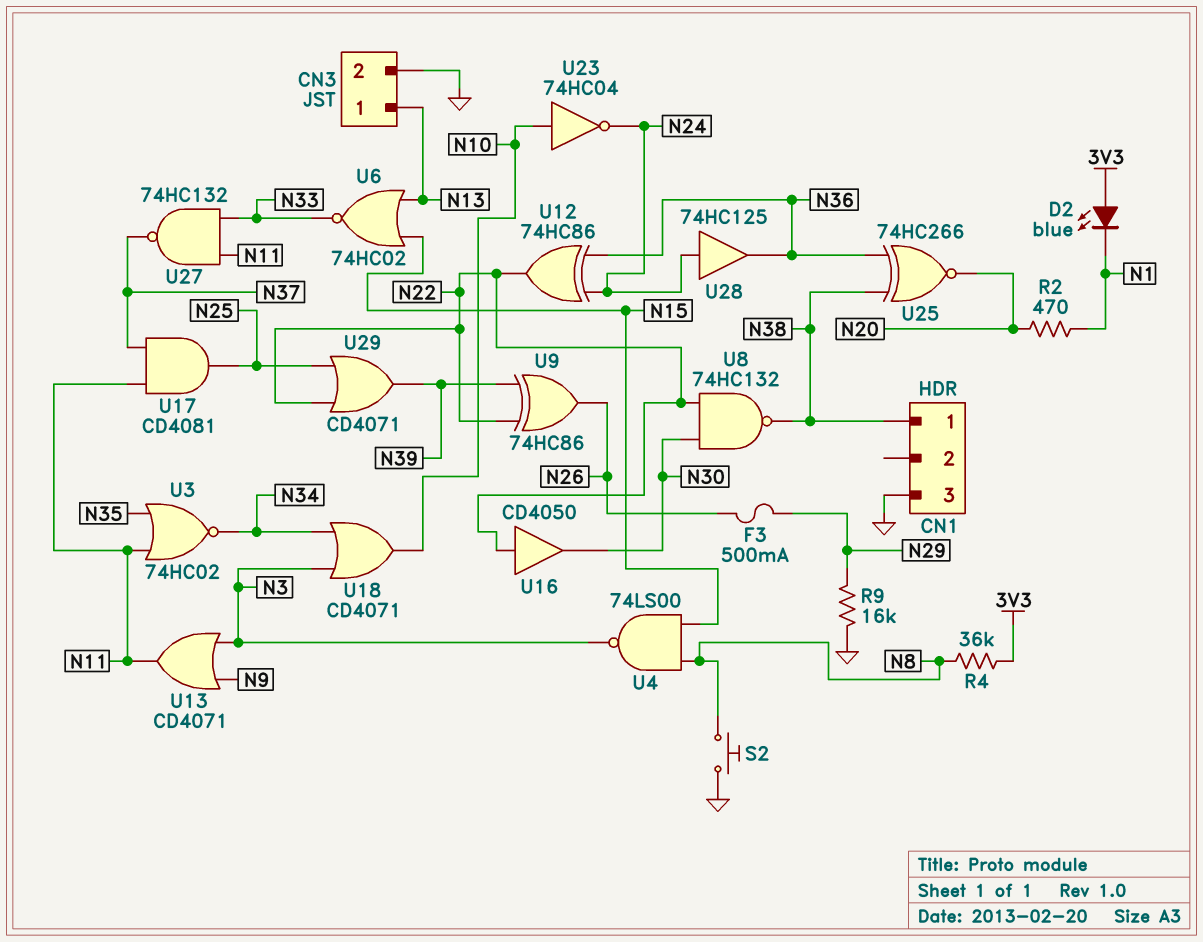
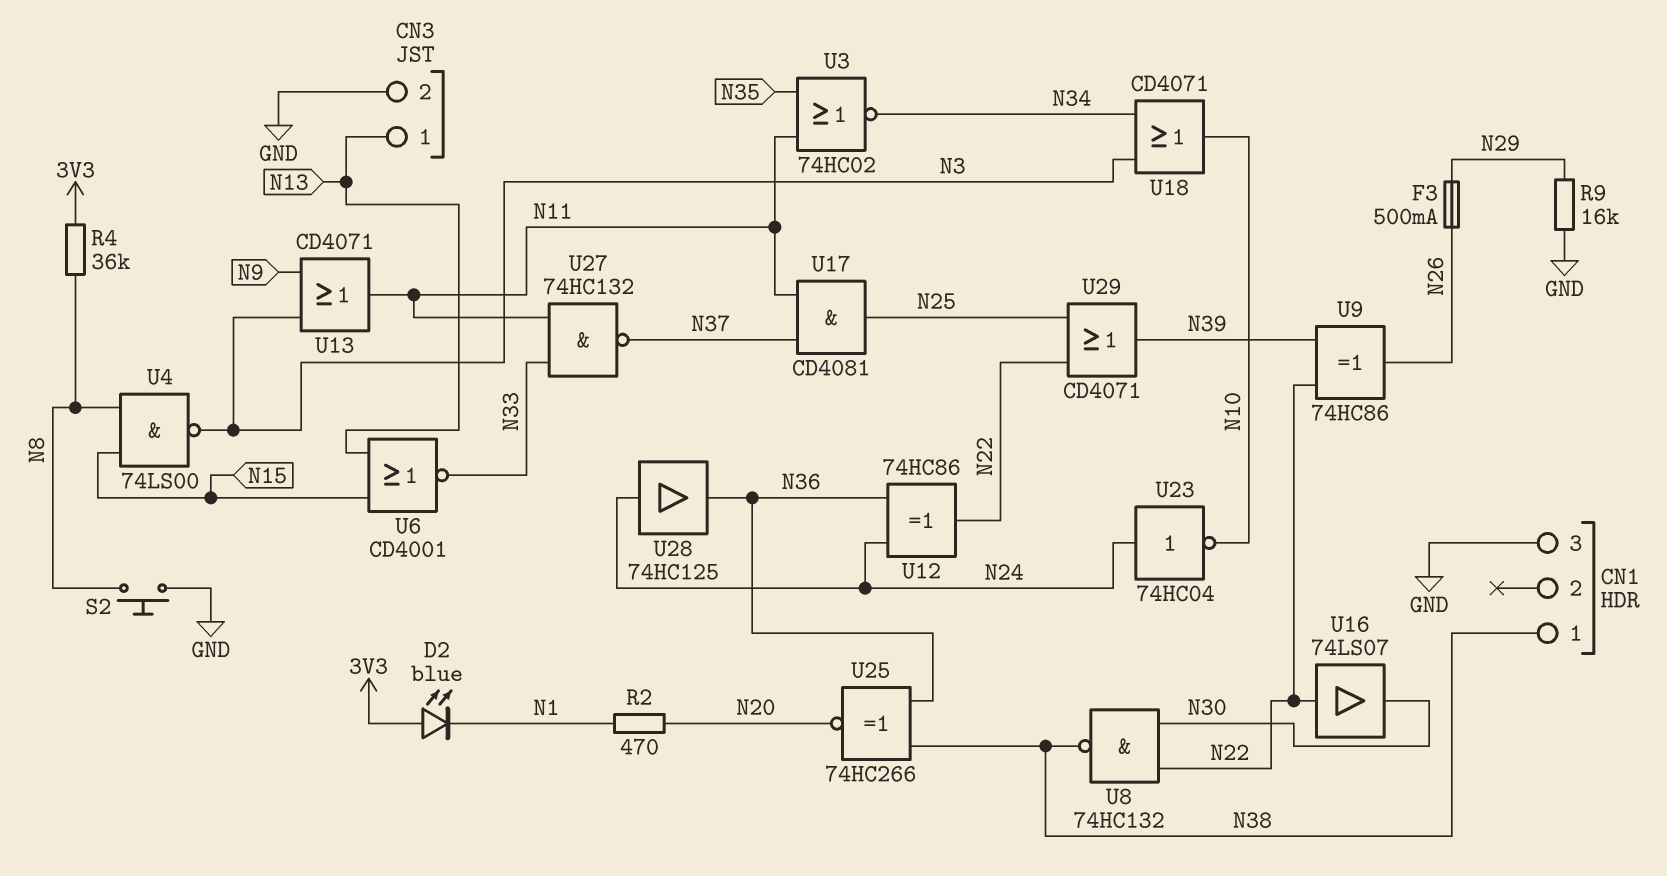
U6: NOR 74HC02 (in N13, in N15, out N33) -> NOR CD4001 (in N13, in N15, out N33)
U16: buffer CD4050 (in N22, out N30) -> buffer 74LS07 (in N22, out N30)
U23: NOT 74HC04 (in N10, out N24) -> NOT 74HC04 (in N24, out N10)

